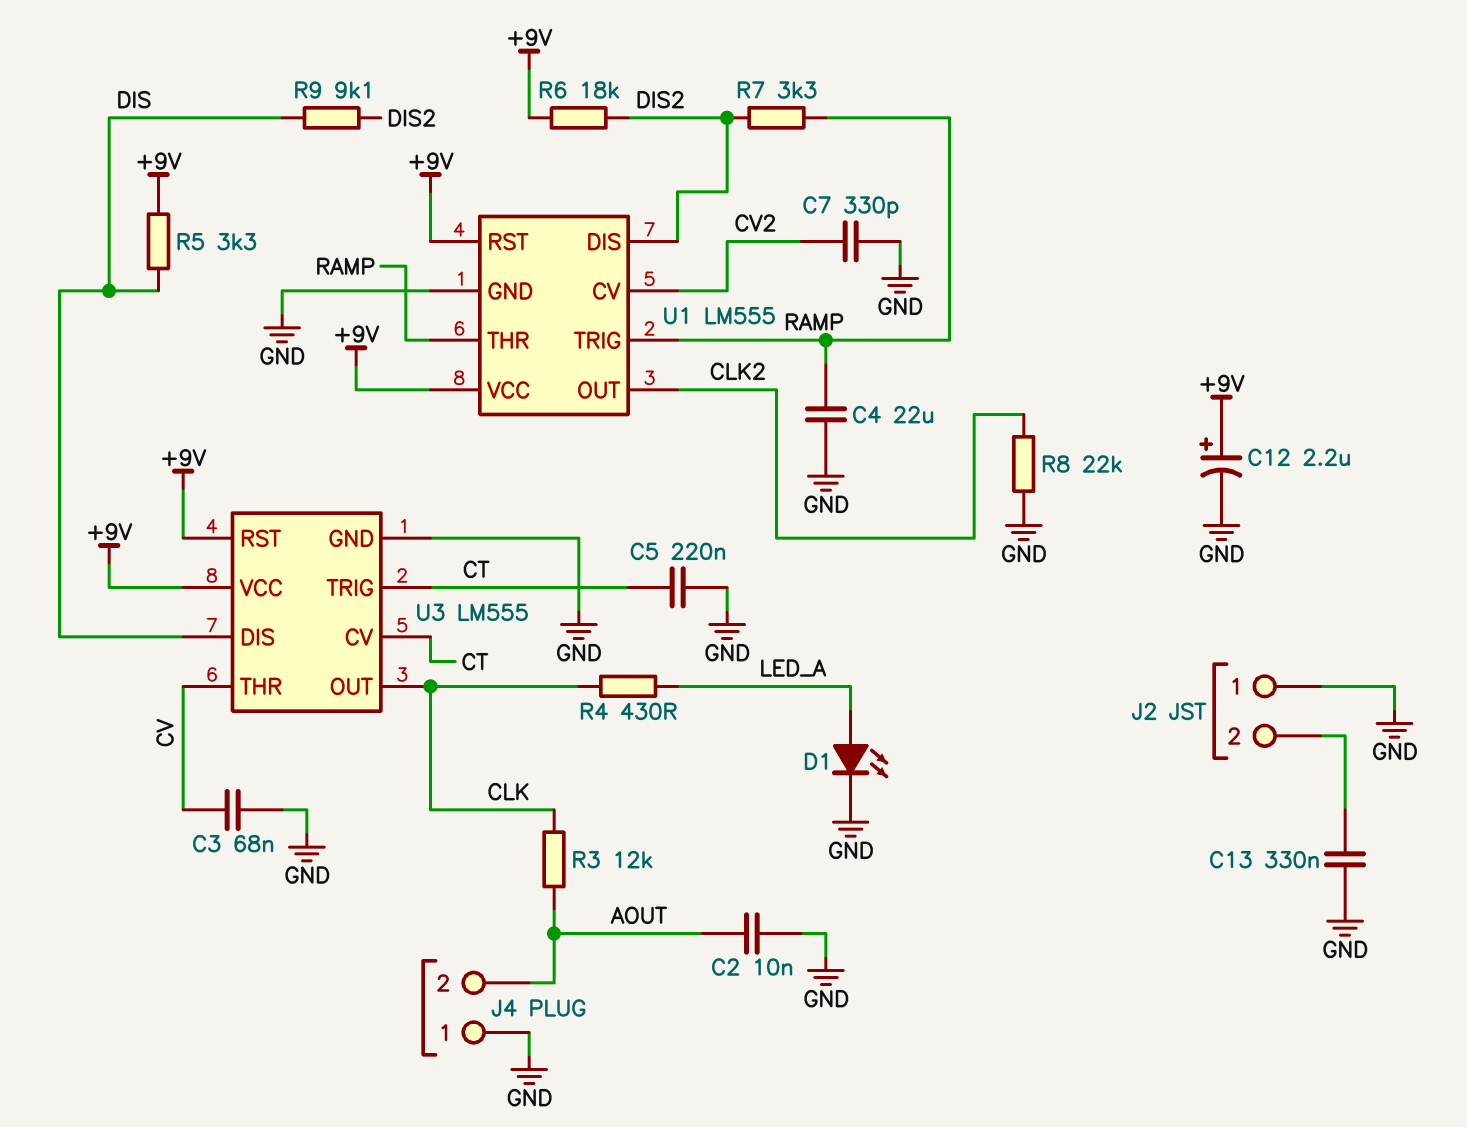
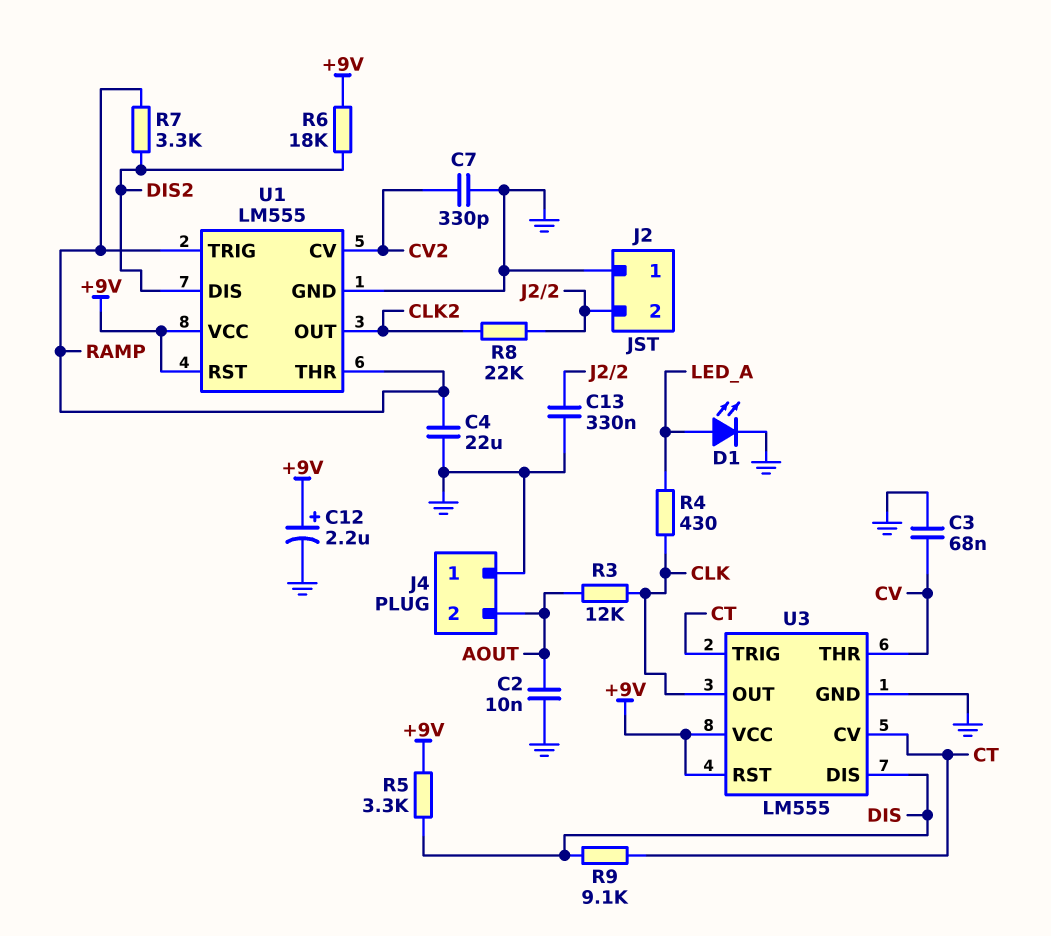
C5: 220nF (CT, GND) -> none
R8: 22k (CLK2, GND) -> 22k (CLK2, J2/2)
R9: 9.1k (DIS, DIS2) -> 9.1k (CT, DIS)

